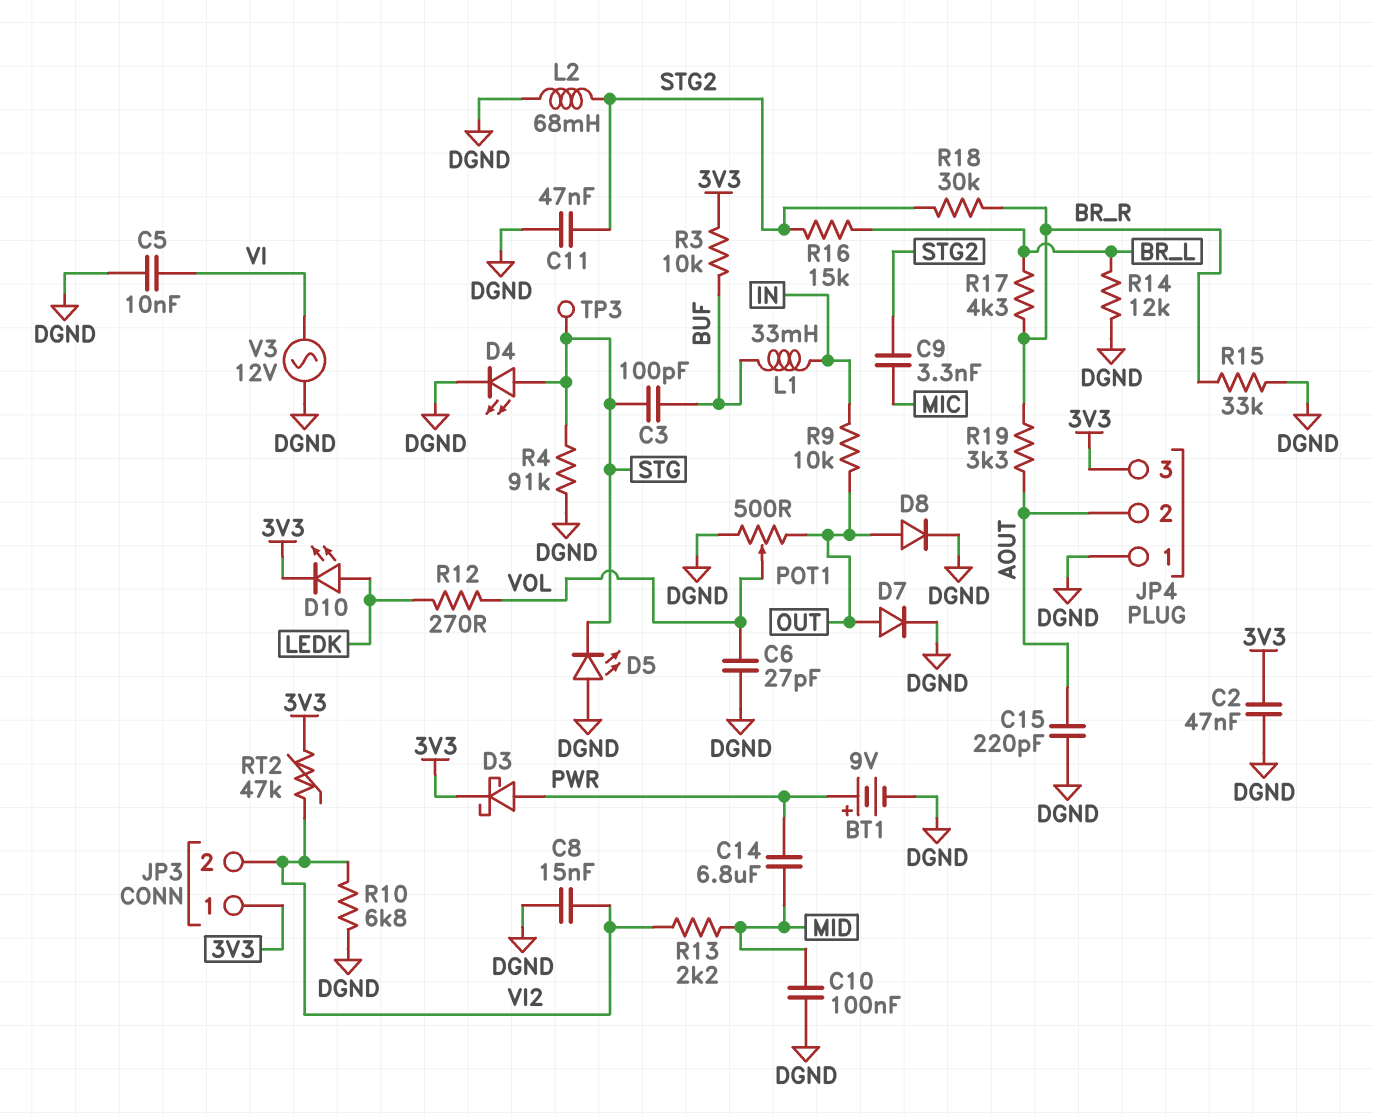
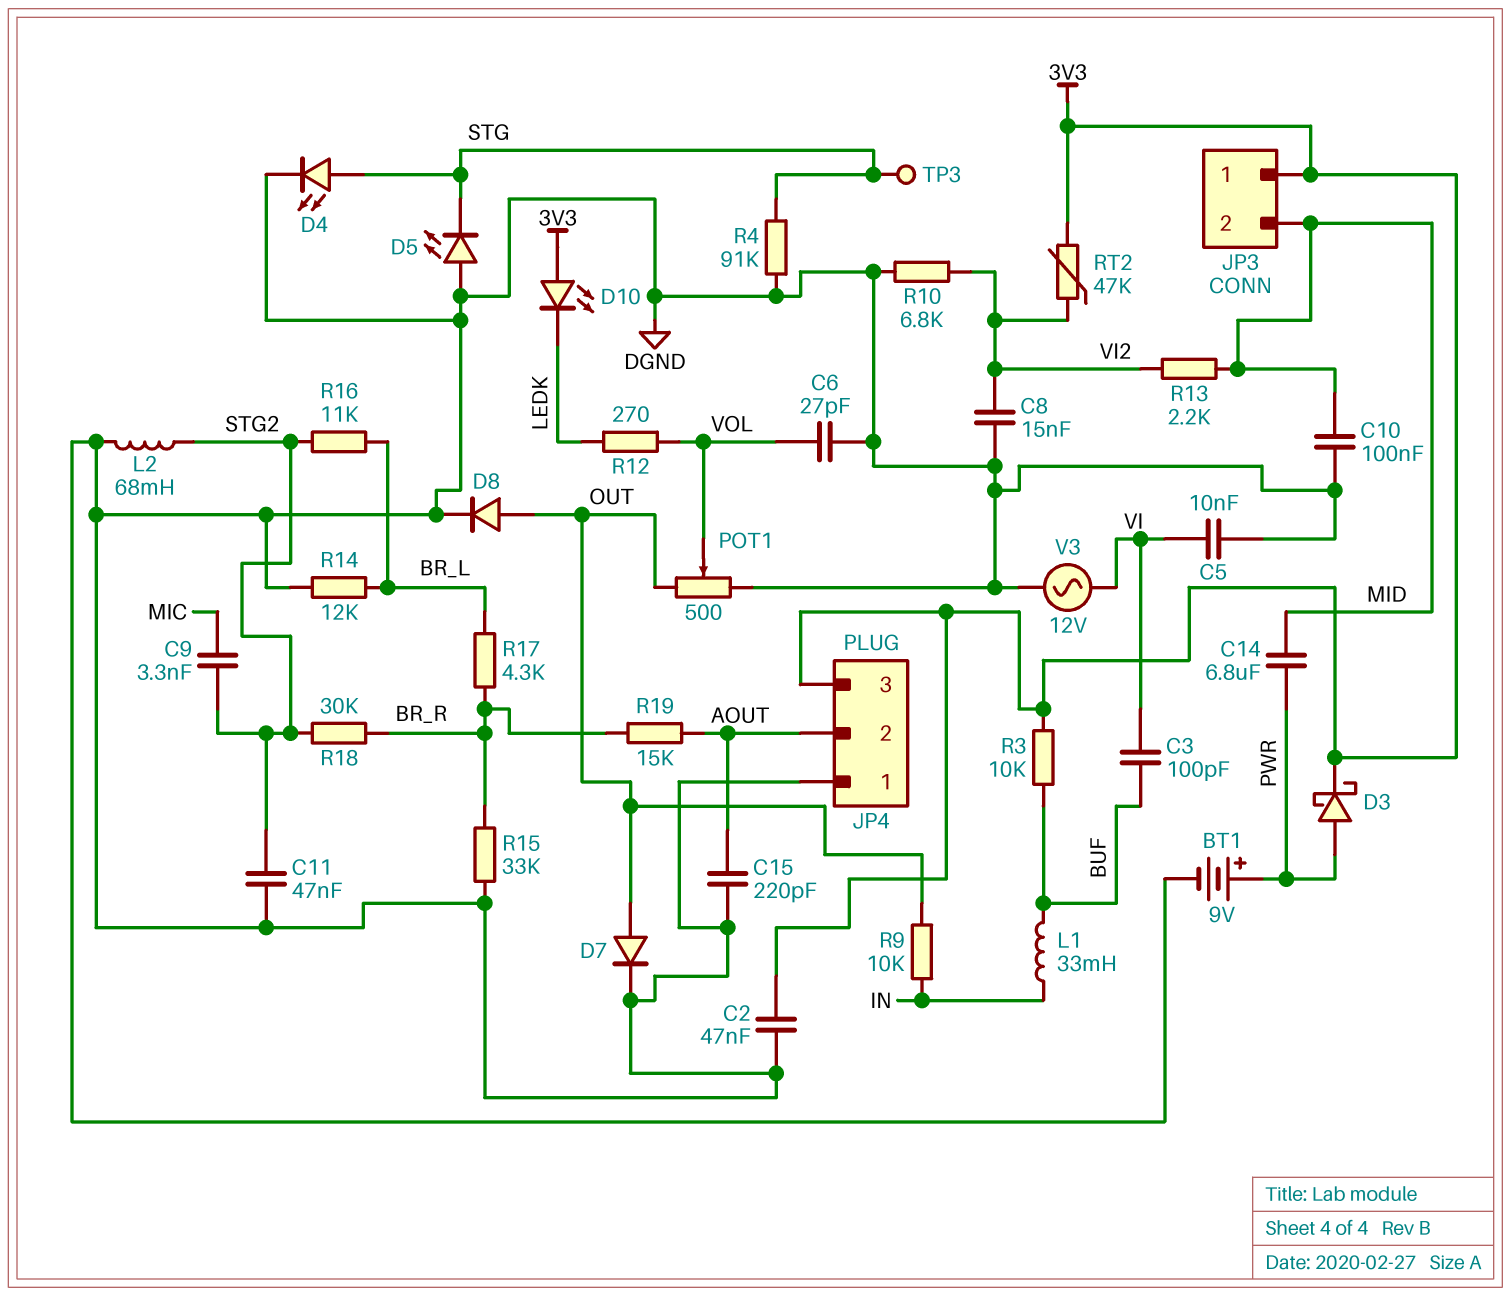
C3: 100pF (BUF, STG) -> 100pF (BUF, VI)
D10: LED (A LEDK, K 3V3) -> LED (A 3V3, K LEDK)
JP3 pin 2: VI2 -> MID
R16: 15k (BR_L, STG2) -> 11k (BR_L, STG2)
R19: 3.3k (AOUT, BR_R) -> 15k (AOUT, BR_R)

